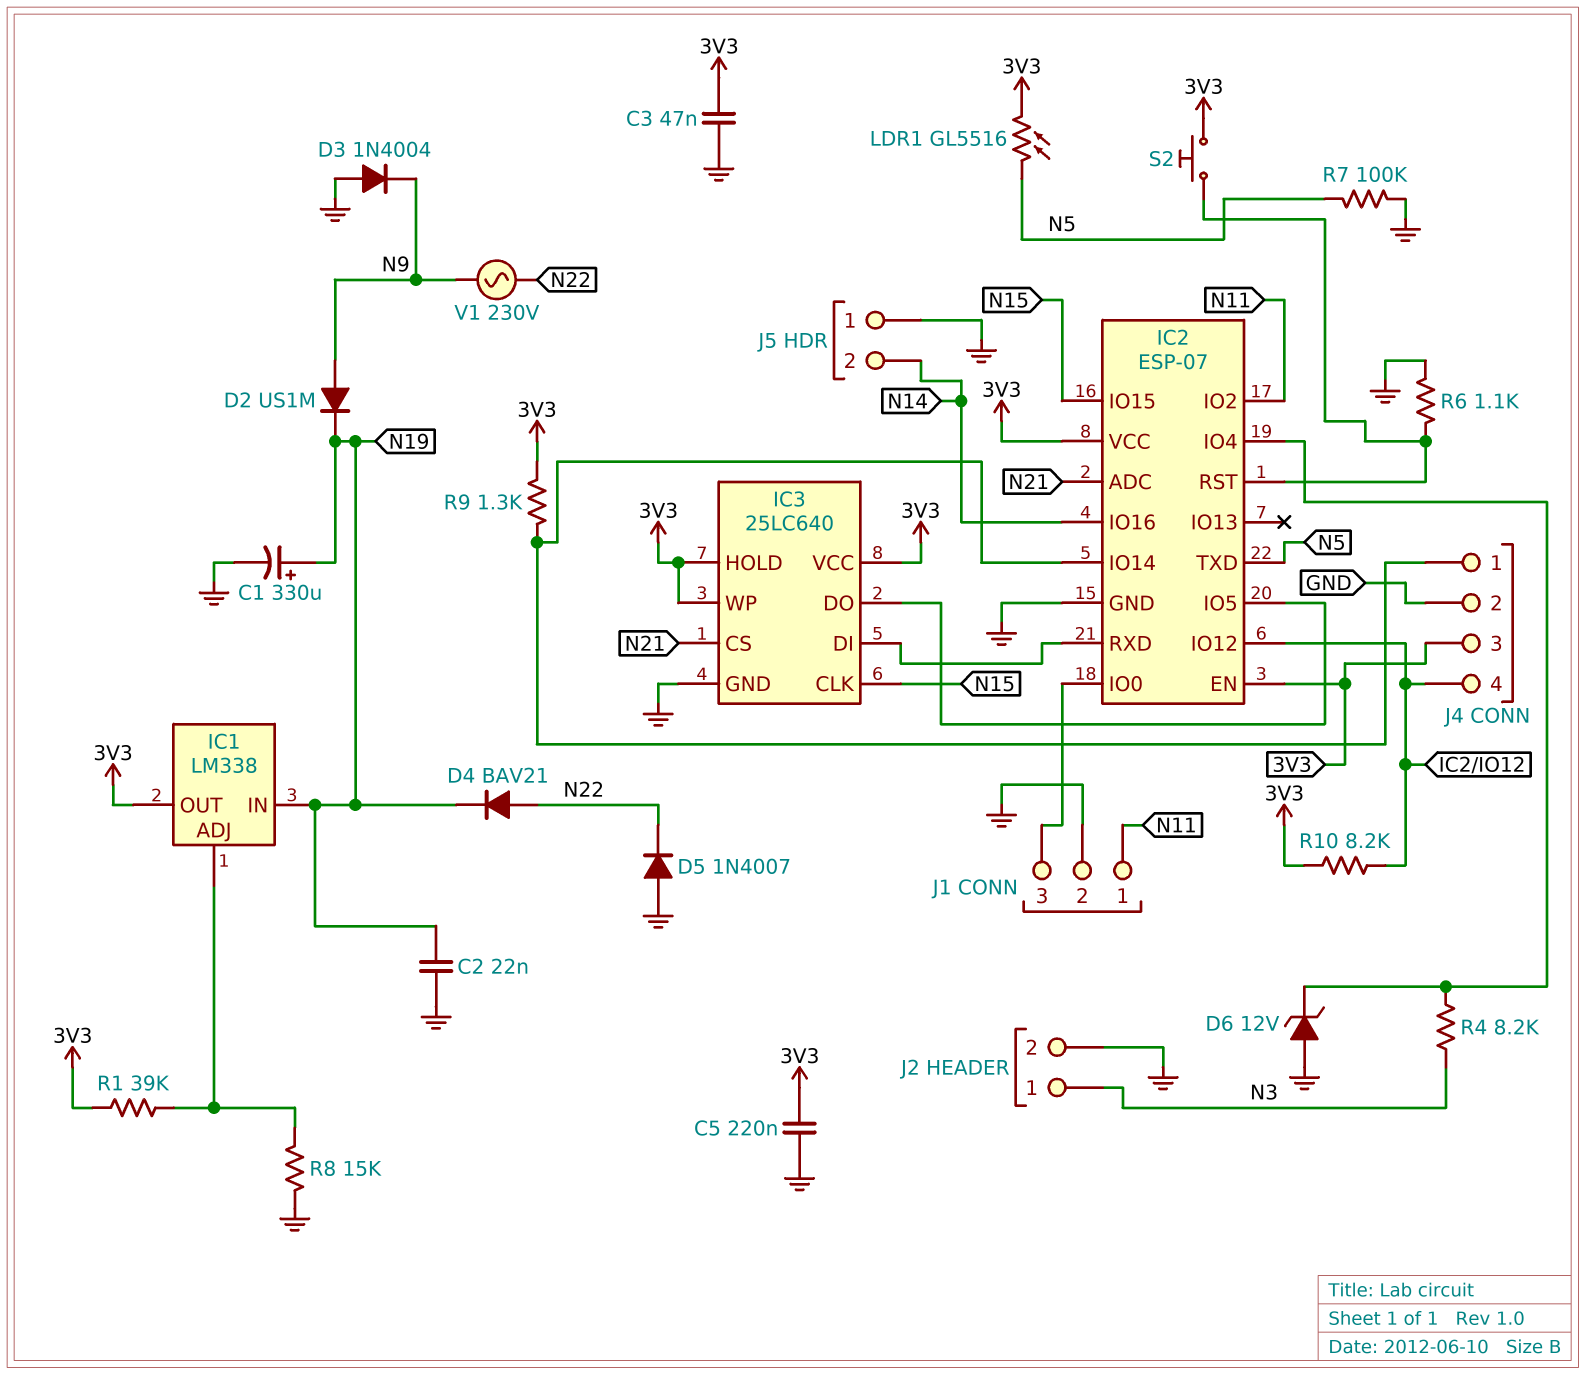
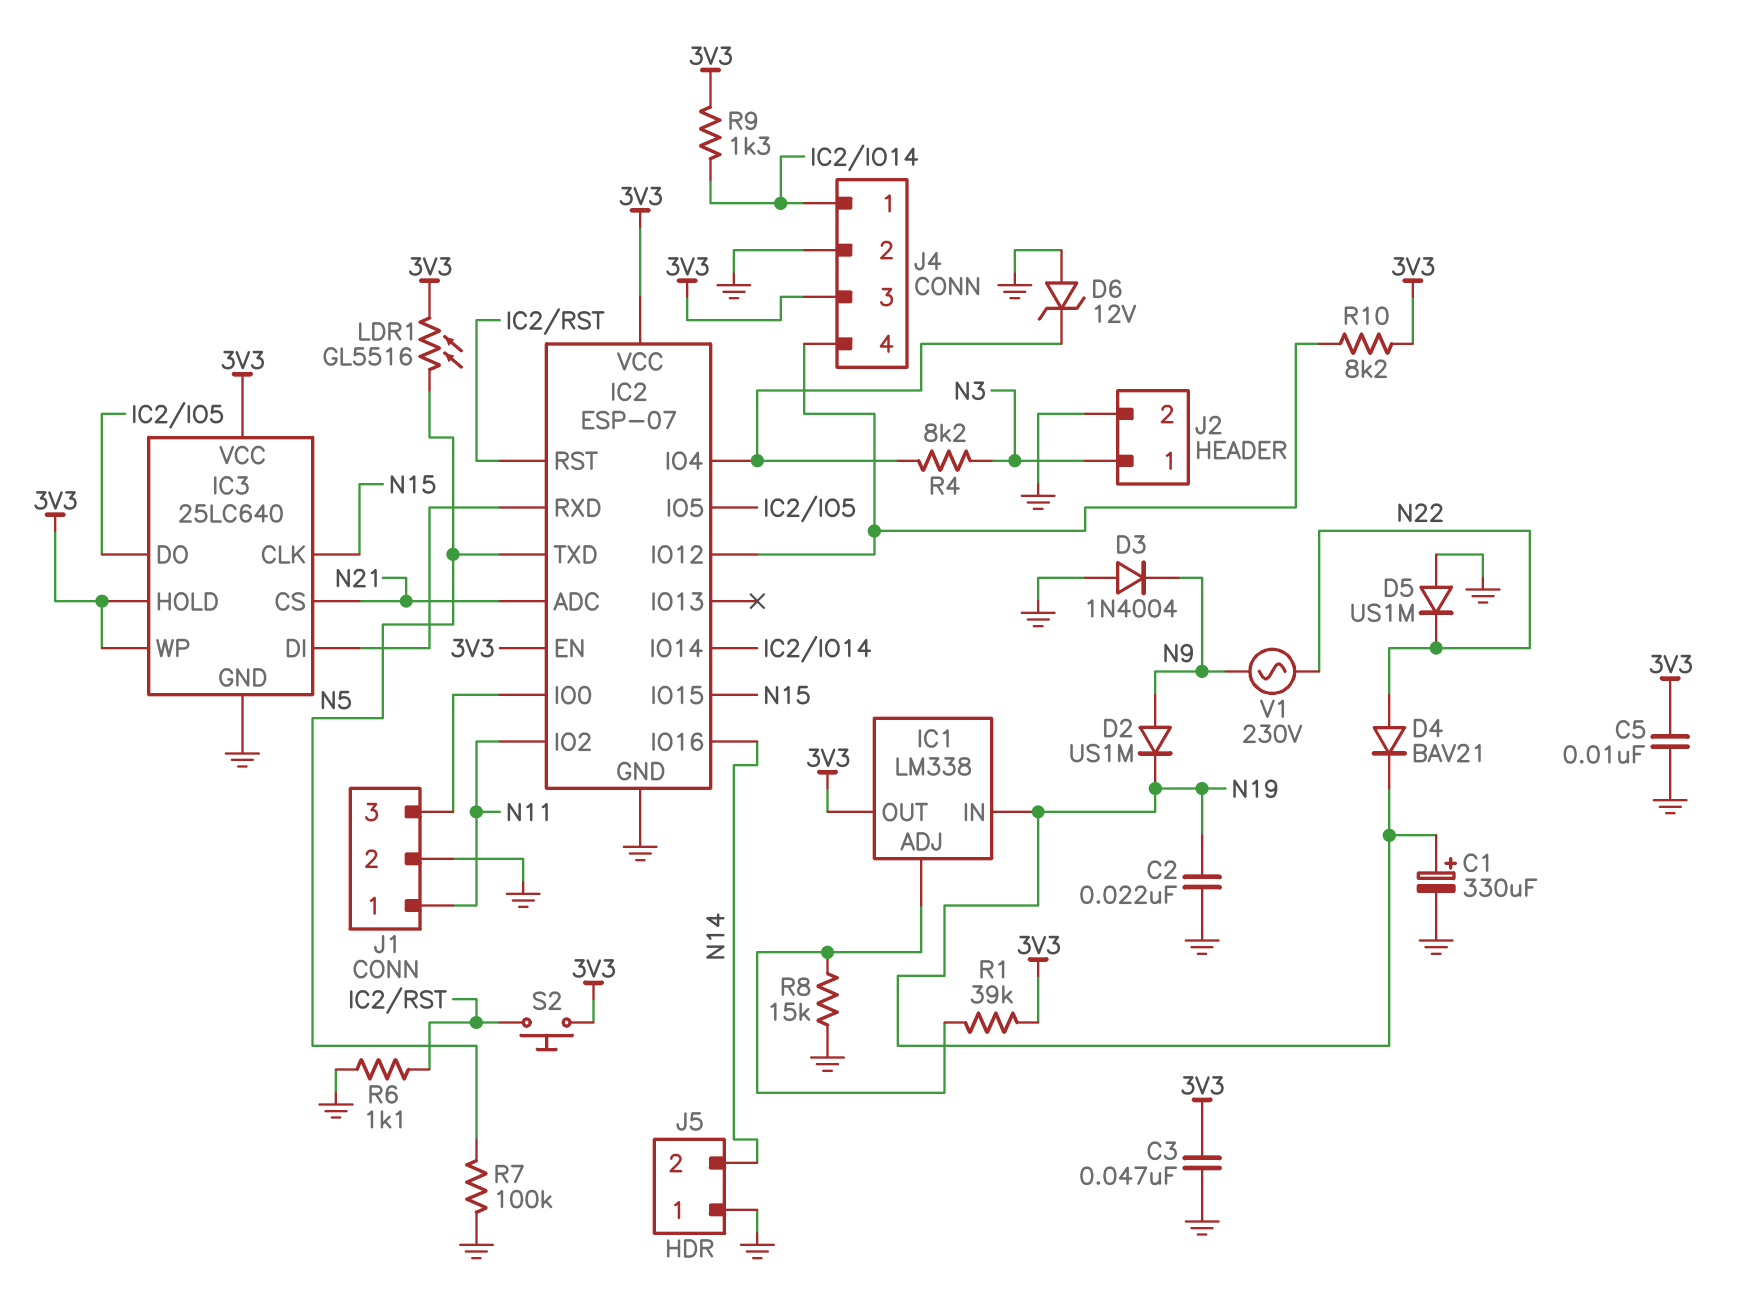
C5: 220nF (3V3, GND) -> 10nF (3V3, GND)
D5: diode 1N4007 (A GND, K N22) -> diode US1M (A GND, K N22)

